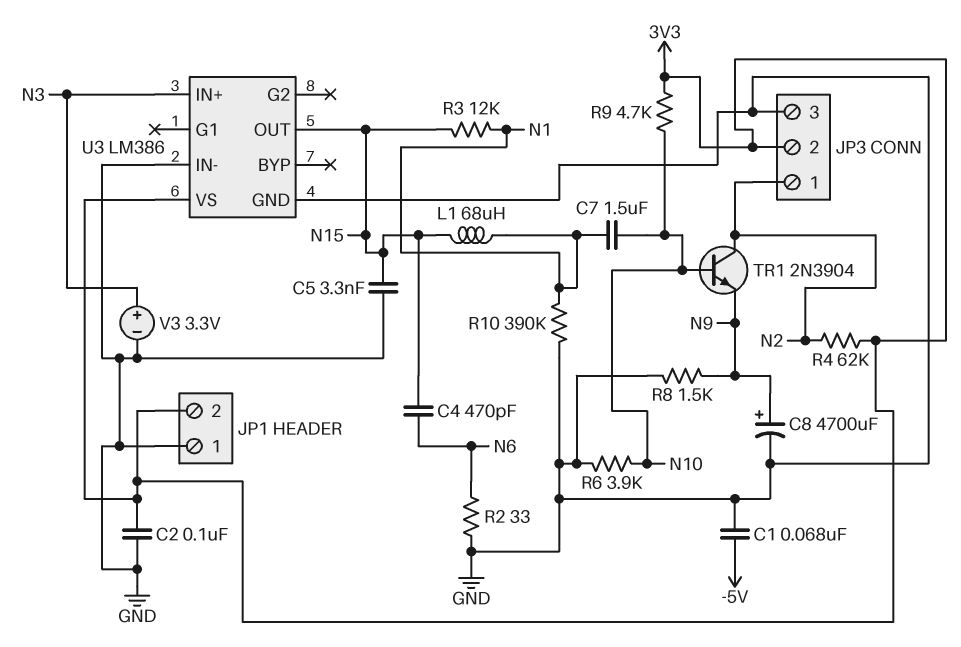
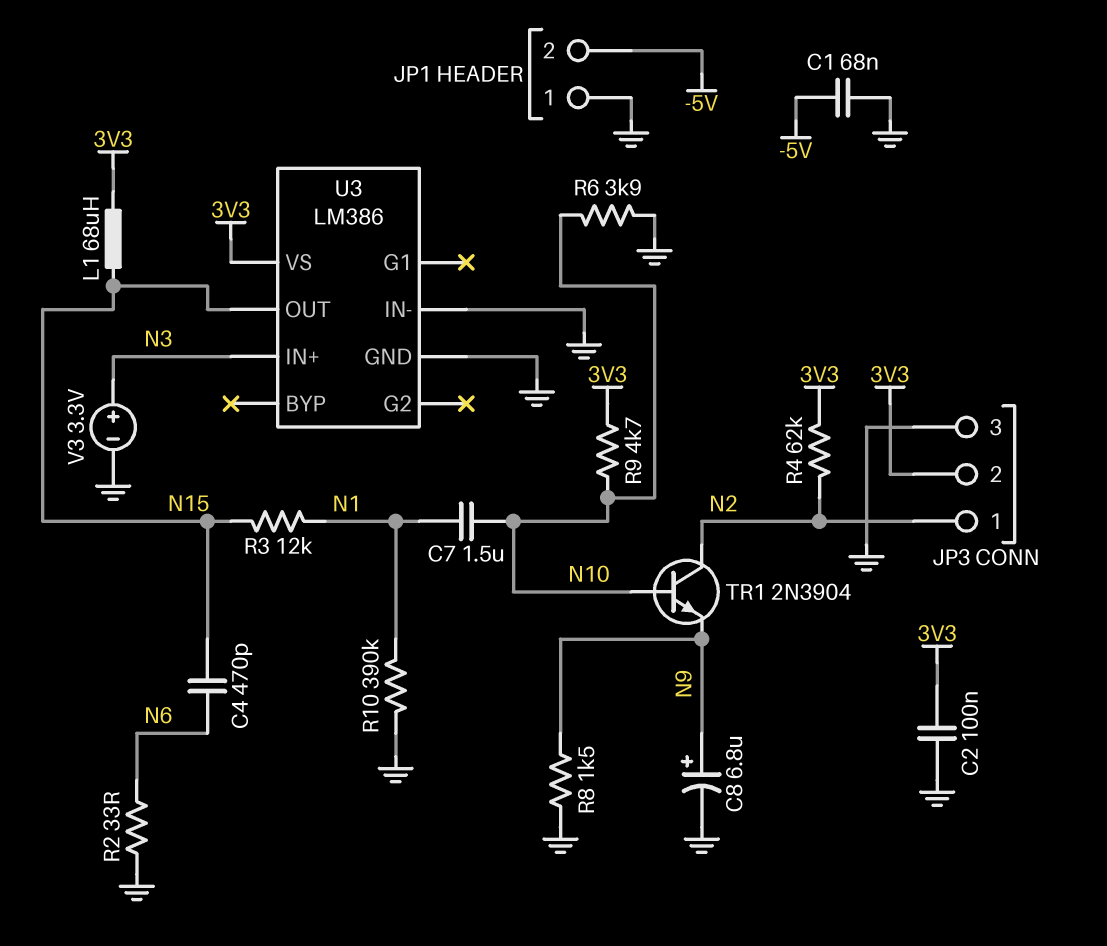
C5: 3.3nF (GND, N15) -> none
C8: 4700uF (plus N9, minus GND) -> 6.8uF (plus N9, minus GND)
JP1 pin 2: 3V3 -> -5V
L1: 68uH (N1, N15) -> 68uH (3V3, N15)

